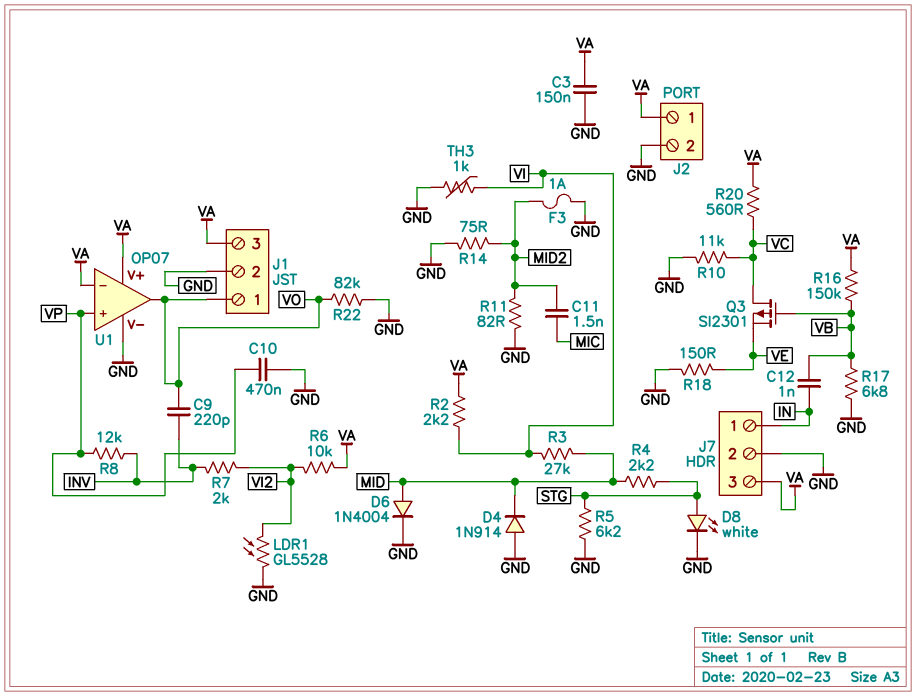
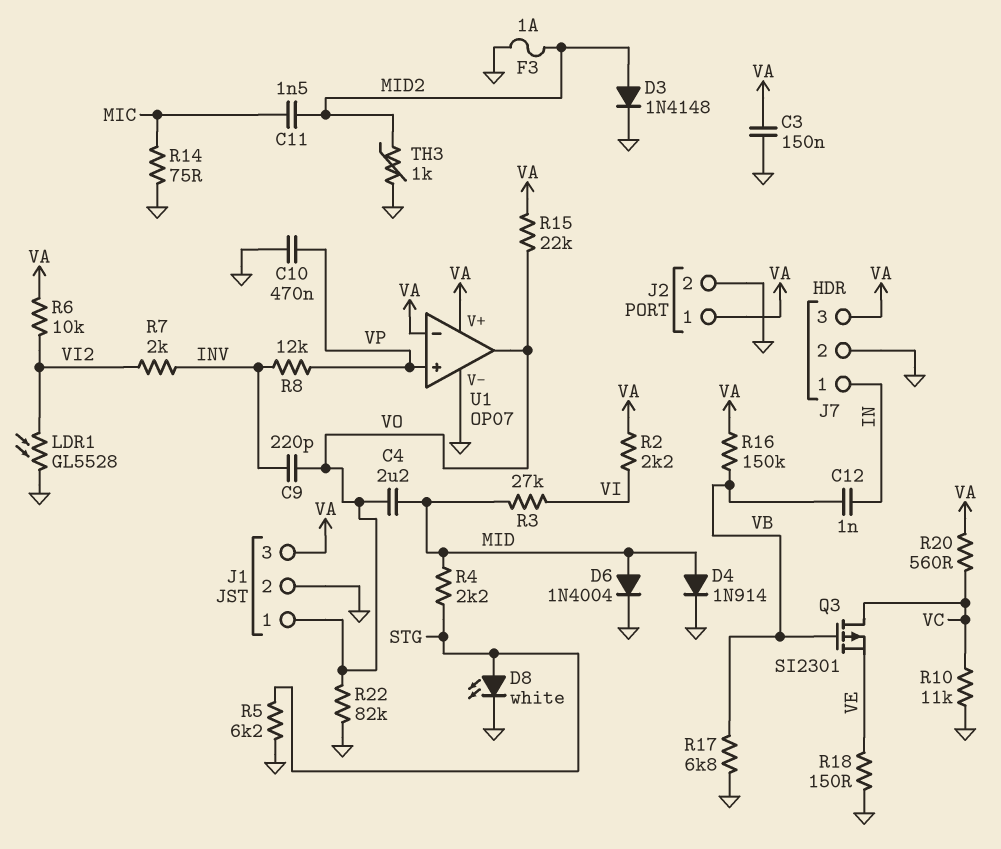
C4: none -> 2.2uF (MID, VO)
D3: none -> diode 1N4148 (A MID2, K GND)
D4: diode 1N914 (A GND, K MID) -> diode 1N914 (A MID, K GND)
R11: 82 (GND, MID2) -> none
R14: 75 (GND, MID2) -> 75 (GND, MIC)
R15: none -> 22k (VA, VO)
TH3: 1k (GND, VI) -> 1k (GND, MID2)

